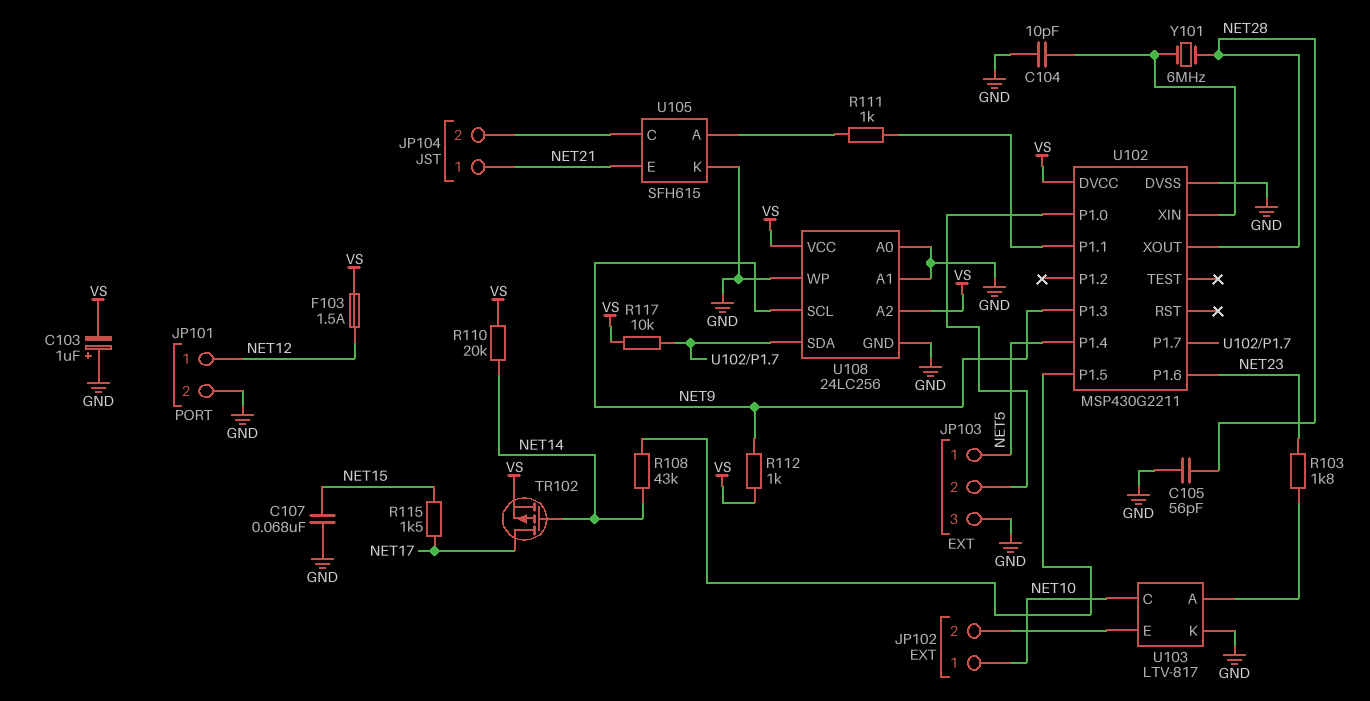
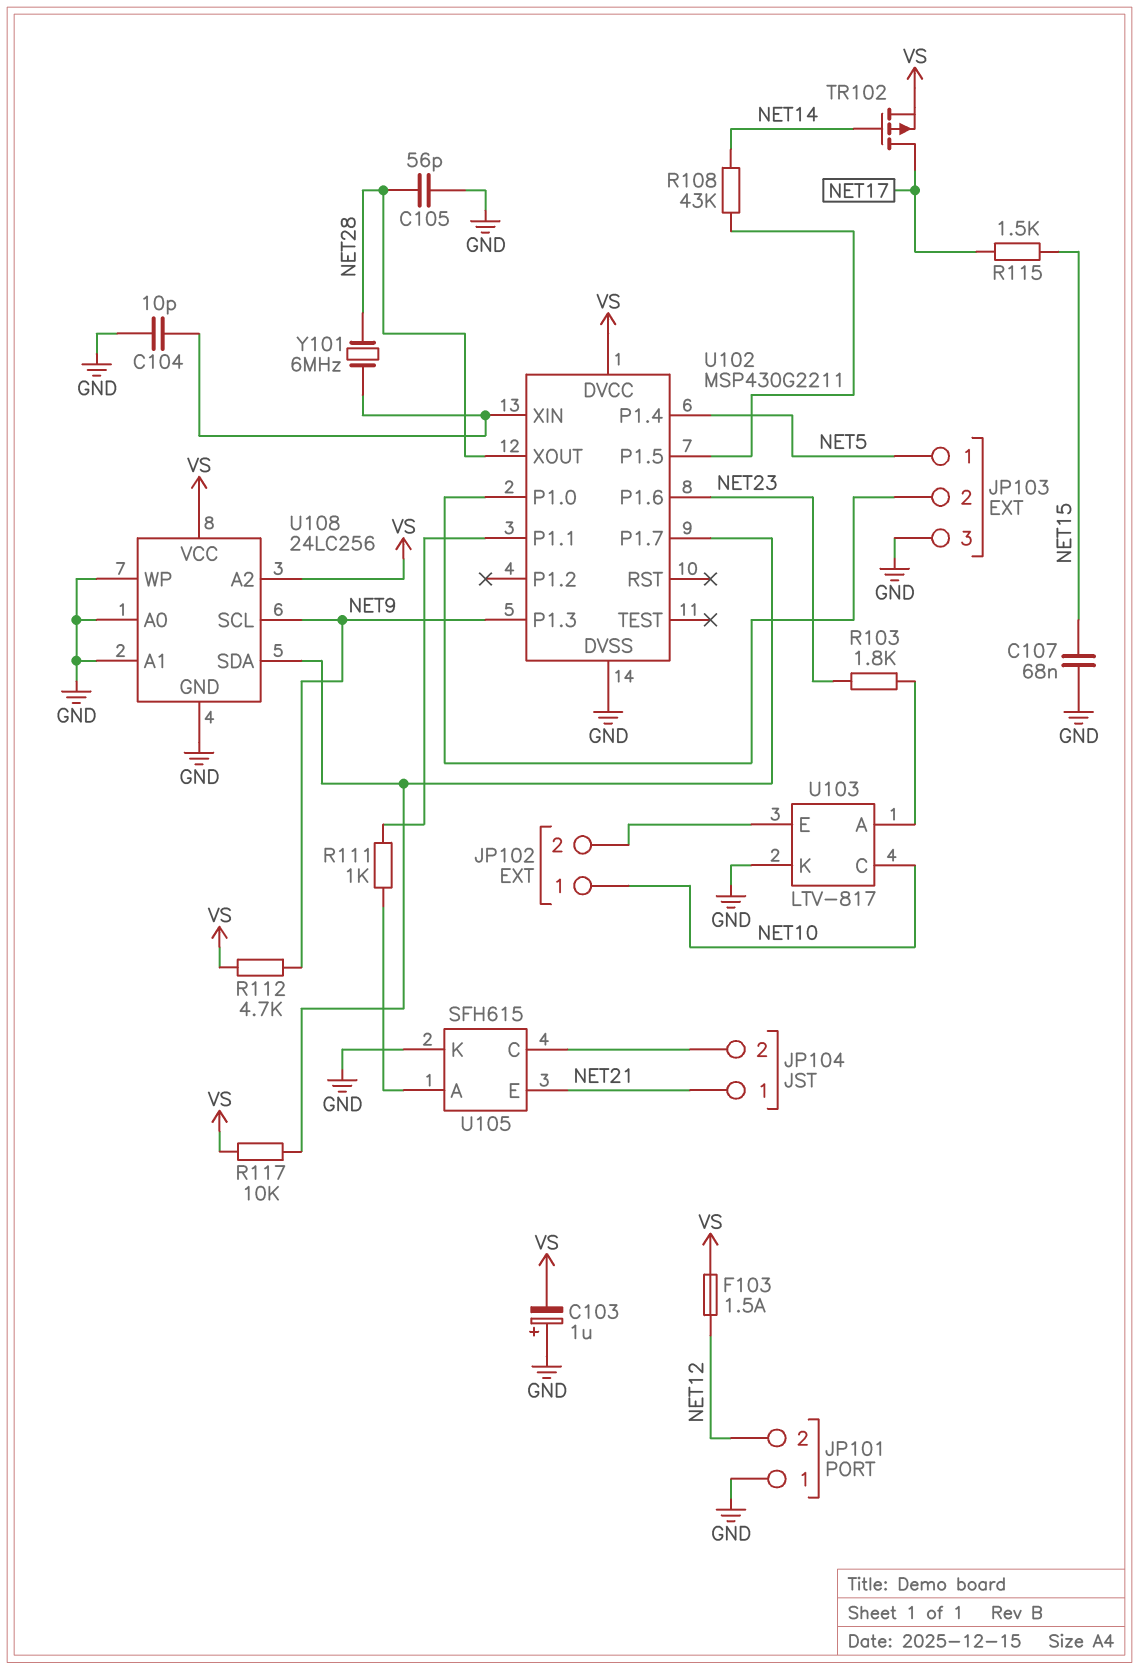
JP101 pin 1: NET12 -> GND
JP101 pin 2: GND -> NET12
R110: 20k (NET14, VS) -> none
R112: 1k (NET9, VS) -> 4.7k (NET9, VS)

